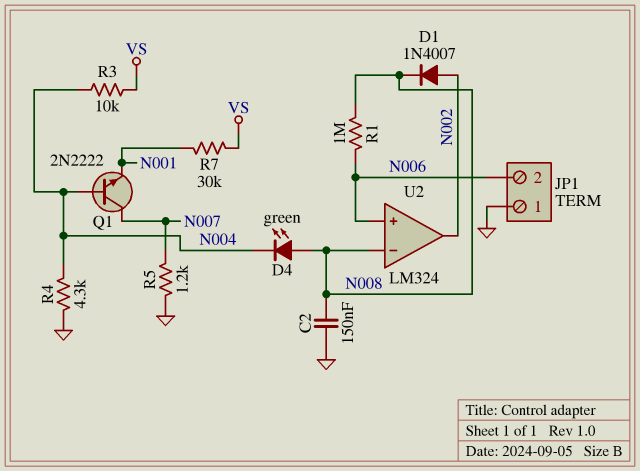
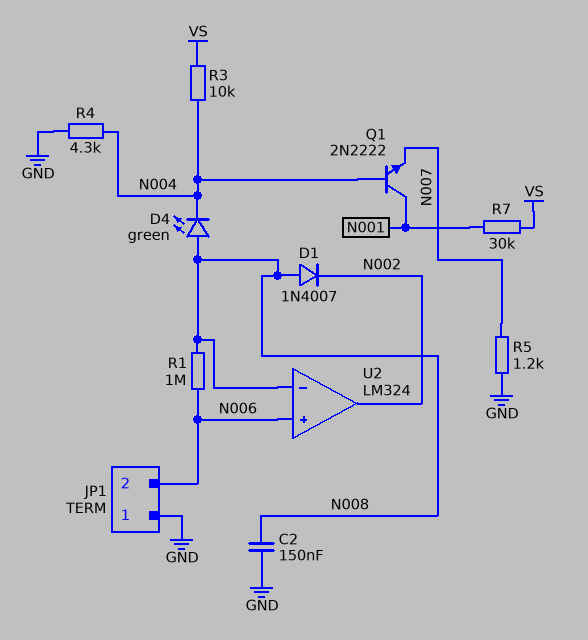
D1: diode 1N4007 (A N002, K N008) -> diode 1N4007 (A N008, K N002)
Q1: NPN 2N2222 (B N004, C N007, E N001) -> NPN 2N2222 (B N004, C N001, E N007)

